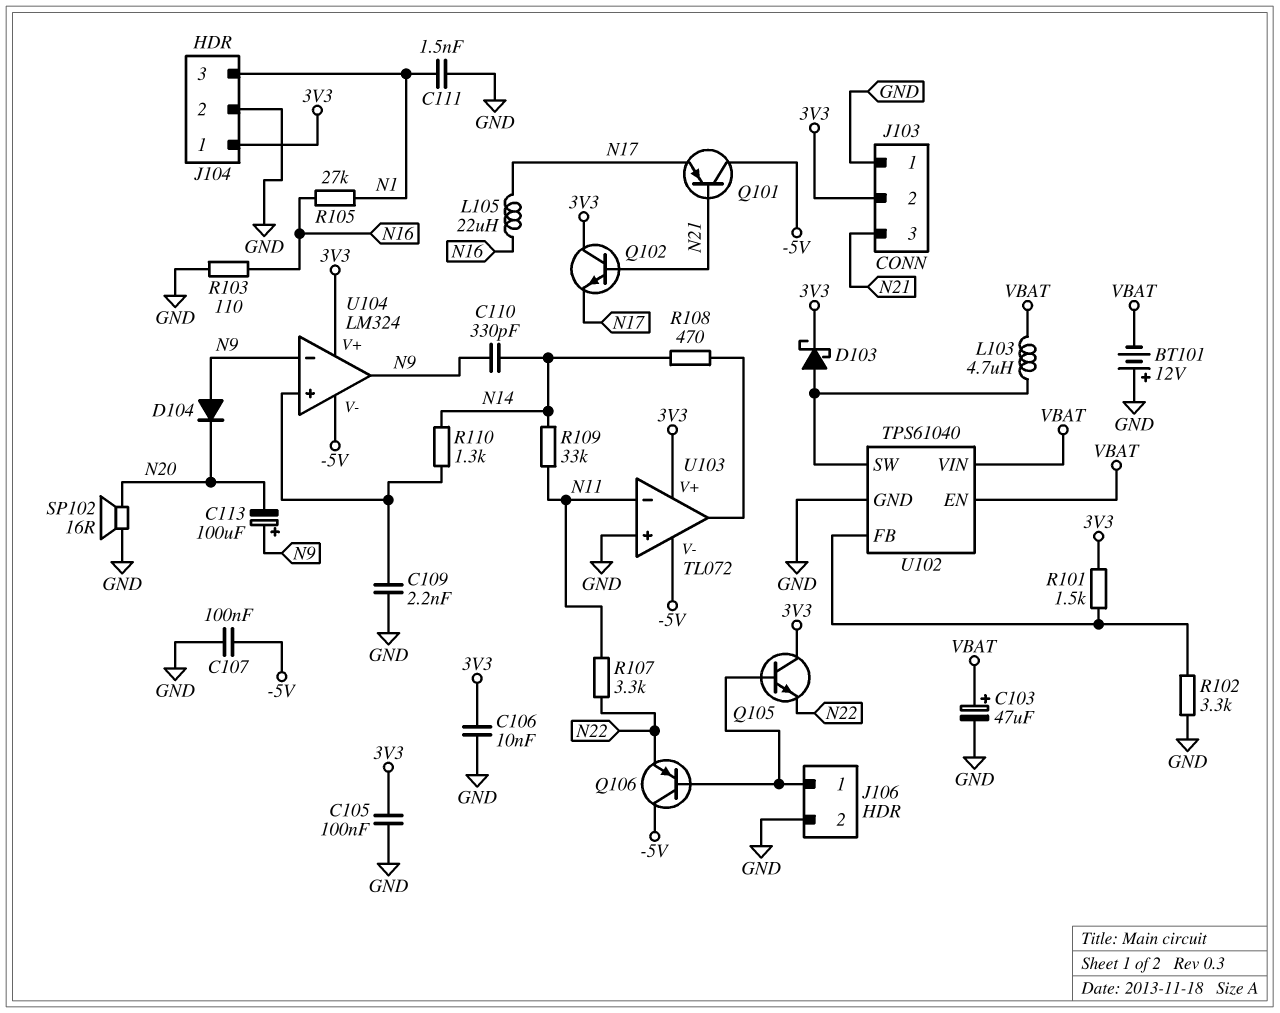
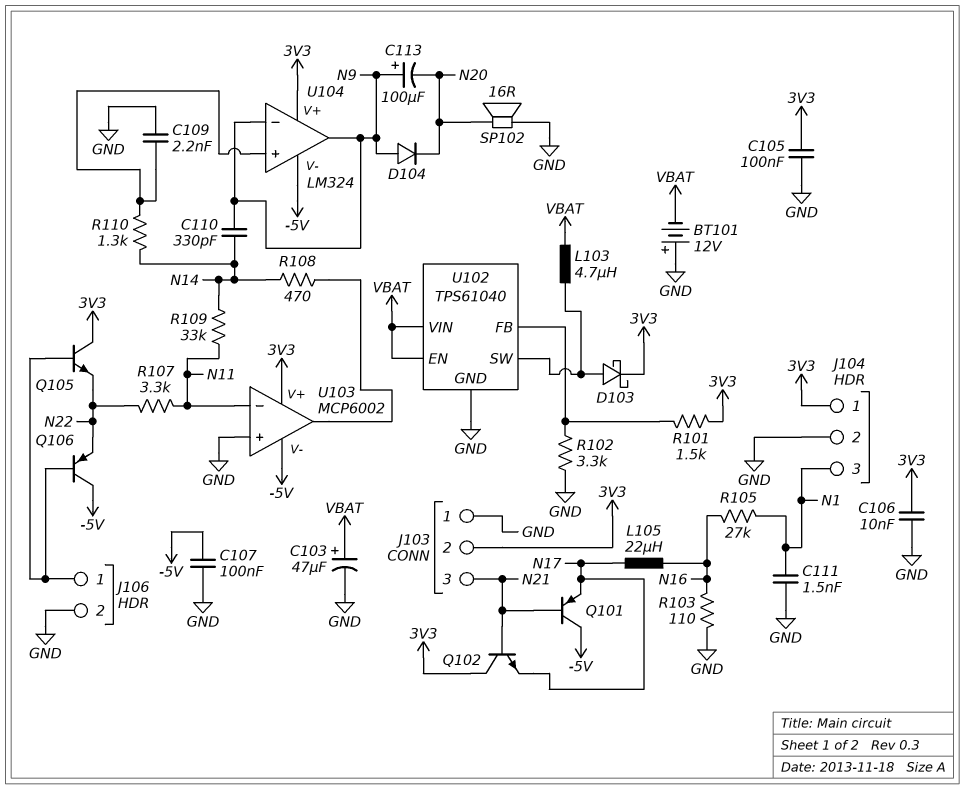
U103: TL072 -> MCP6002

